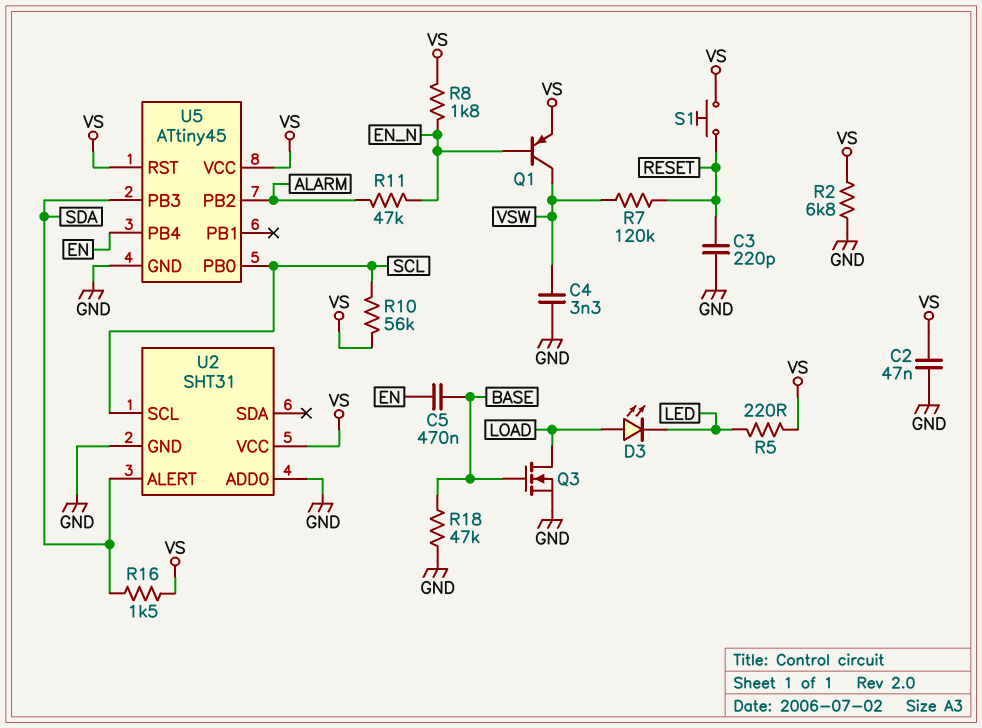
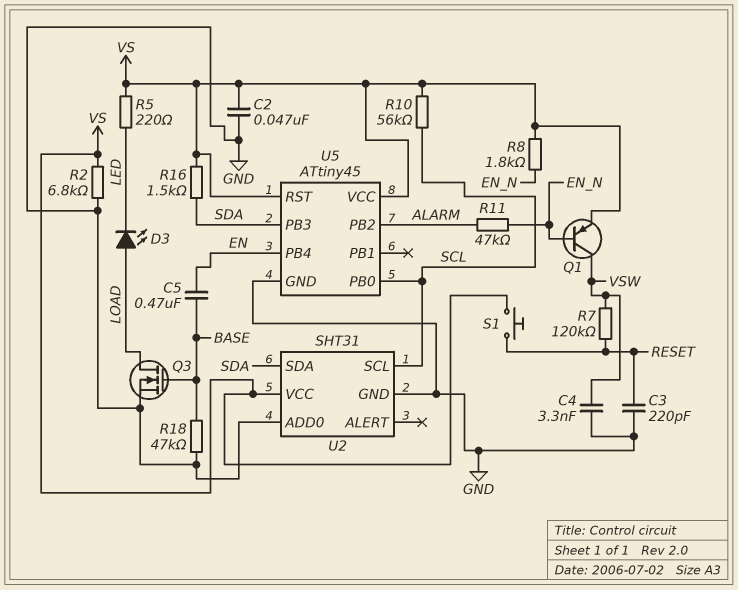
U2 pin ALERT: SDA -> none
U2 pin SDA: none -> SDA

